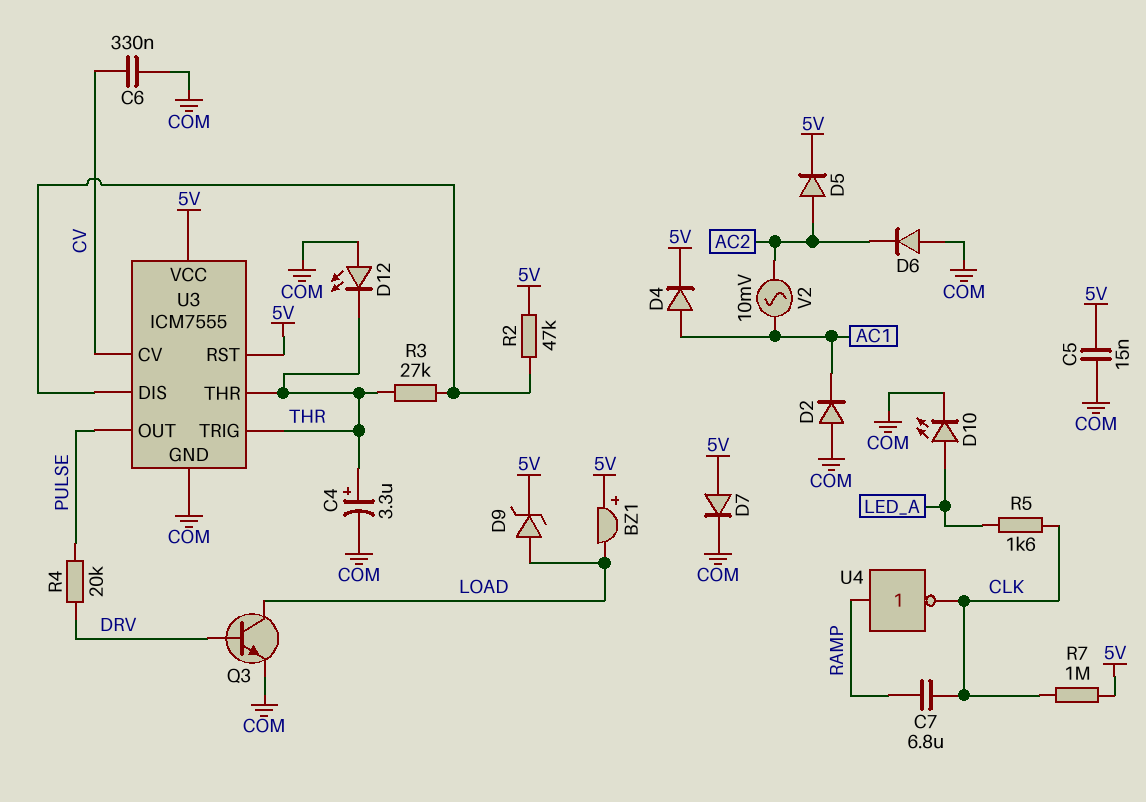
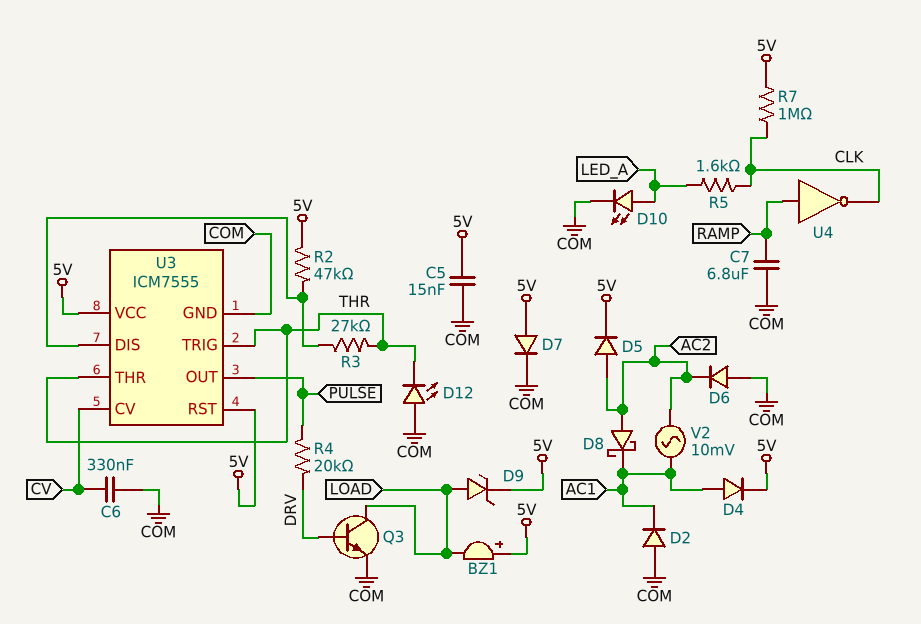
C4: 3.3uF (plus THR, minus COM) -> none
C7: 6.8uF (CLK, RAMP) -> 6.8uF (COM, RAMP)
D8: none -> schottky (A AC2, K AC1)

